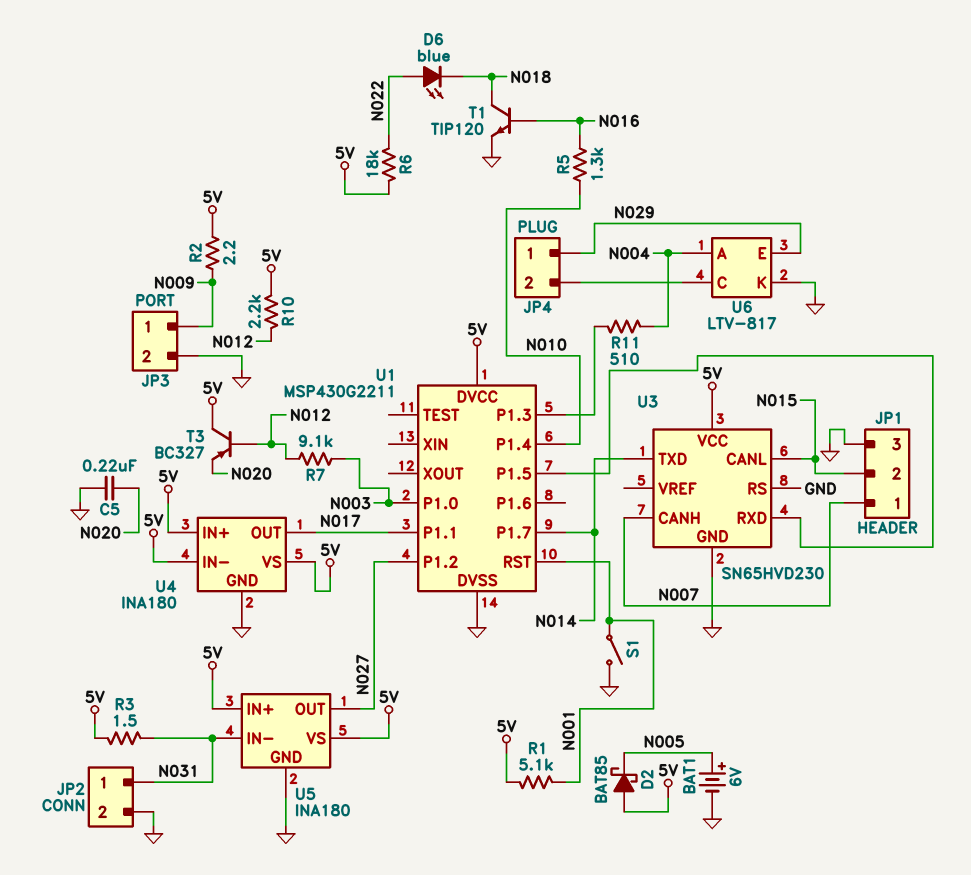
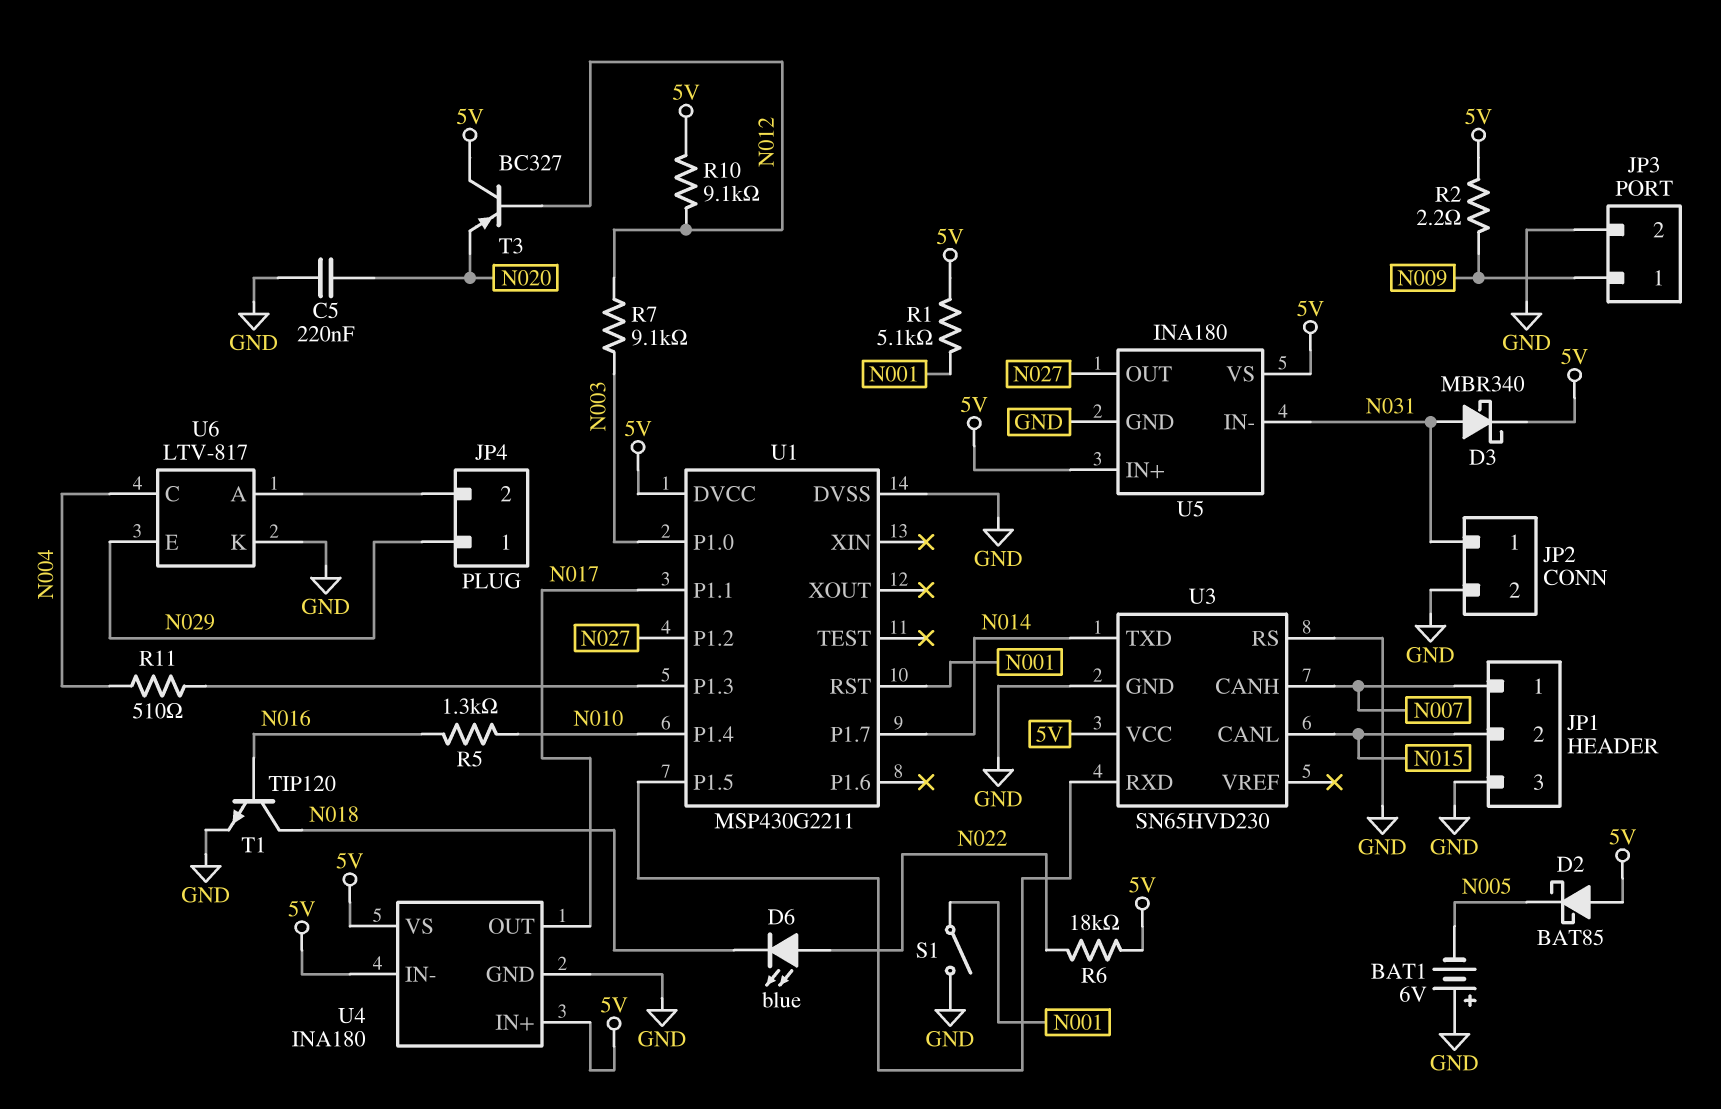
BAT1: 6V (plus N005, minus GND) -> 6V (plus GND, minus N005)
D3: none -> schottky MBR340 (A N031, K 5V)
R3: 1.5 (5V, N031) -> none
R10: 2.2k (5V, N012) -> 9.1k (5V, N012)
U6 pin A: N004 -> JP4/2
U6 pin C: JP4/2 -> N004

